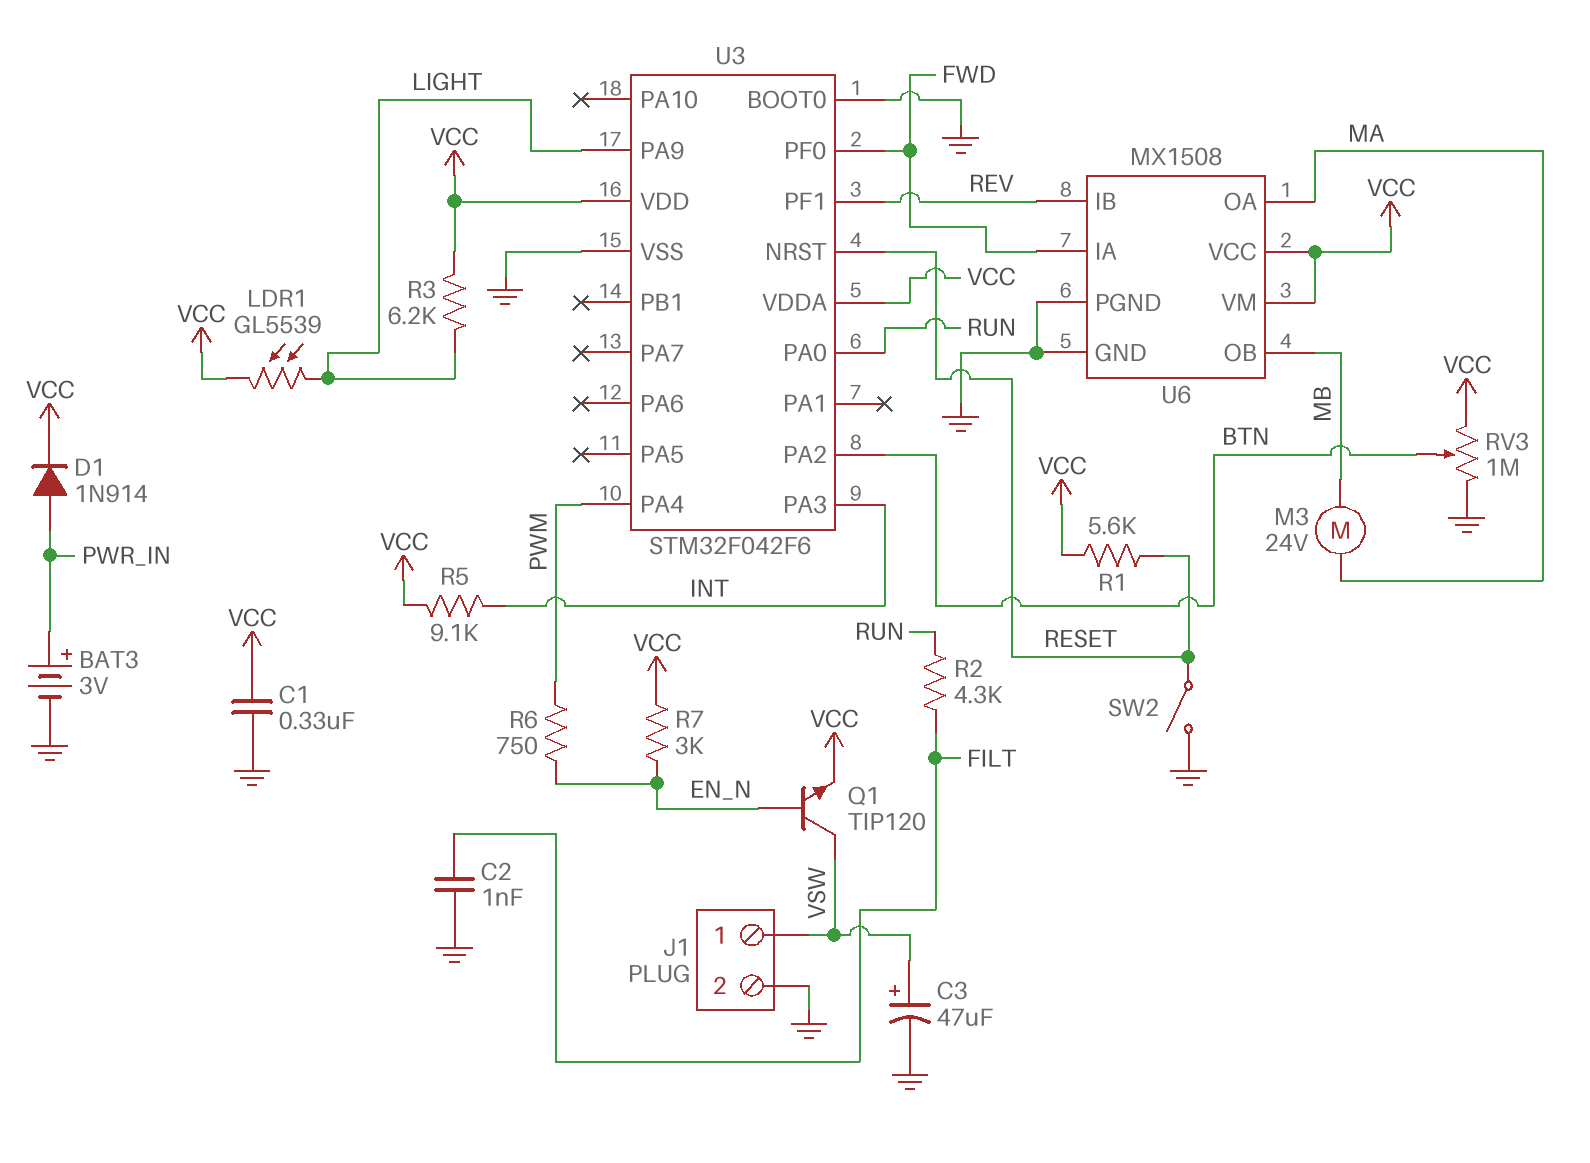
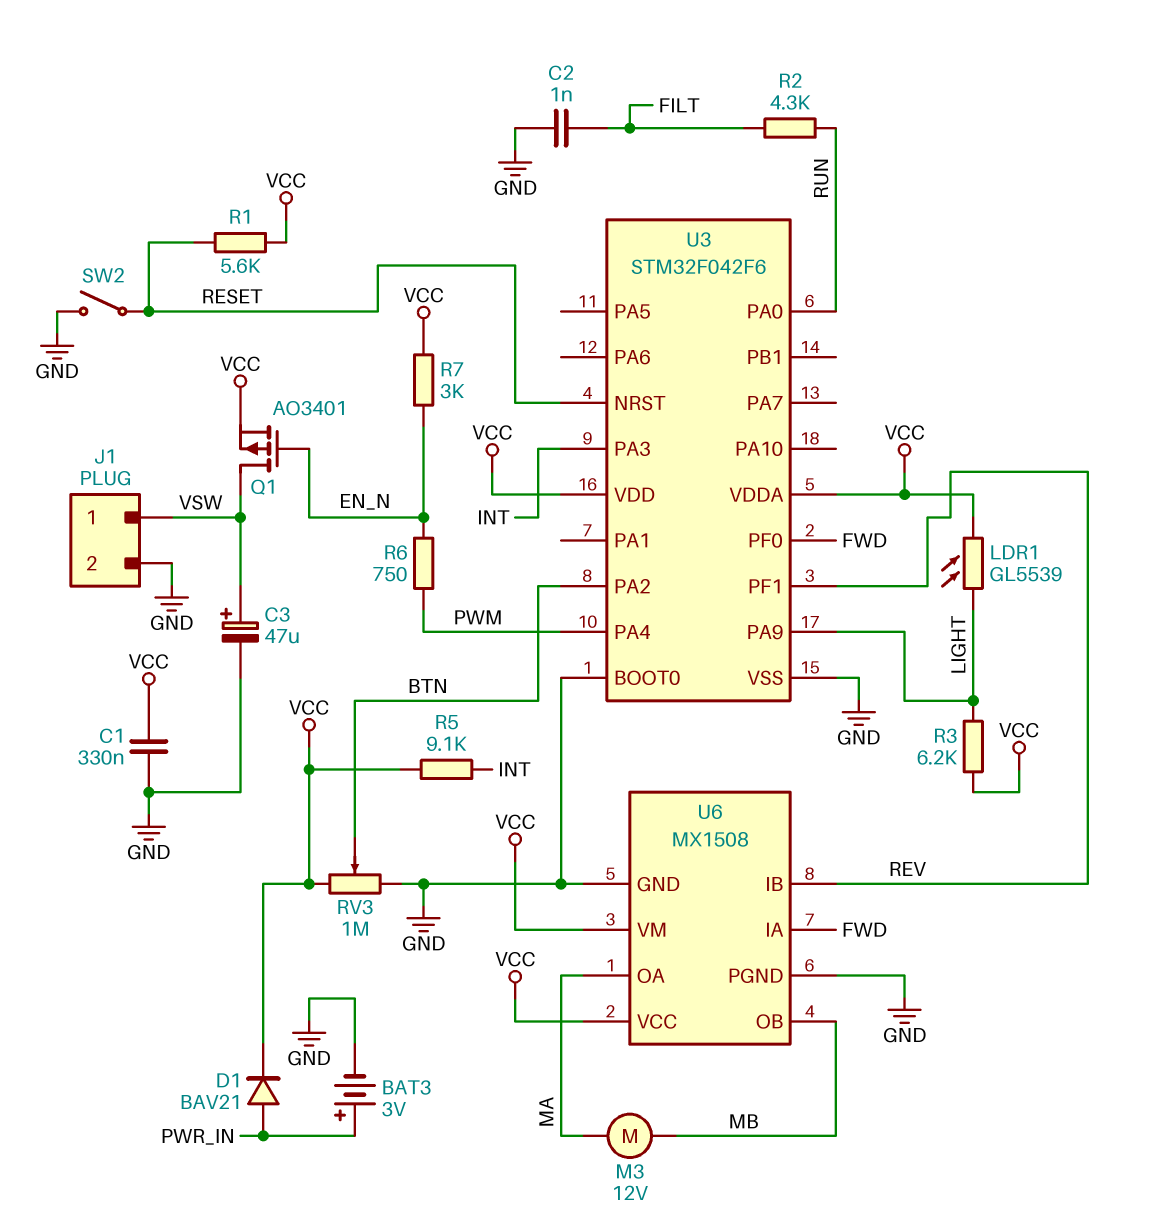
D1: diode 1N914 (A PWR_IN, K VCC) -> diode BAV21 (A PWR_IN, K VCC)
M3: motor 24V (MA, MB) -> motor 12V (MA, MB)
Q1: NPN TIP120 (B EN_N, C VSW, E VCC) -> PMOS AO3401 (G EN_N, D VSW, S VCC)

